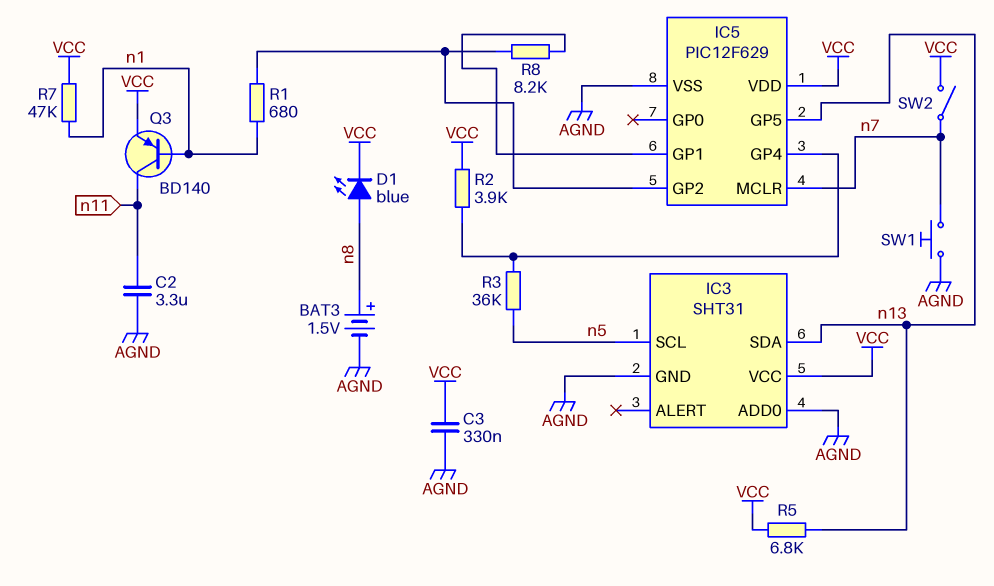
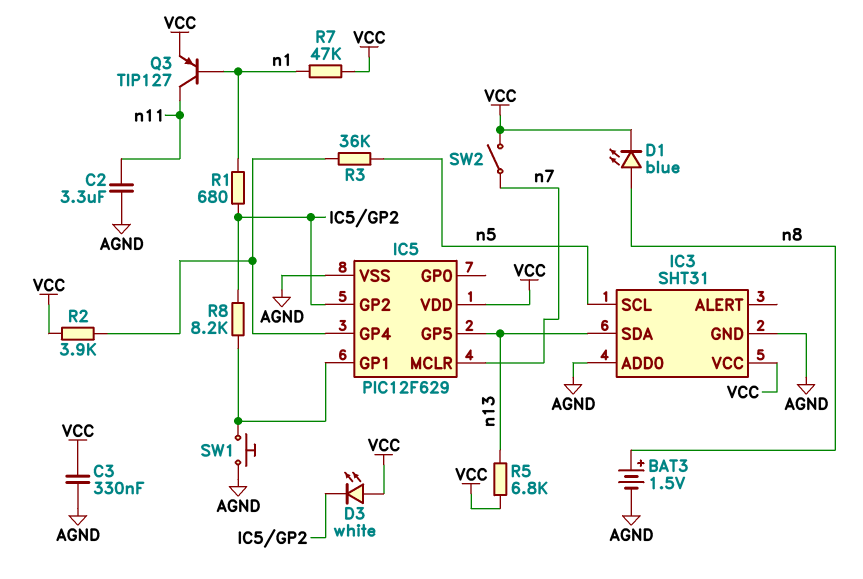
D3: none -> LED white (A VCC, K IC5/GP2)
Q3: PNP BD140 (B n1, C n11, E VCC) -> PNP TIP127 (B n1, C n11, E VCC)
SW1: button (AGND, n7) -> button (AGND, IC5/GP1)

